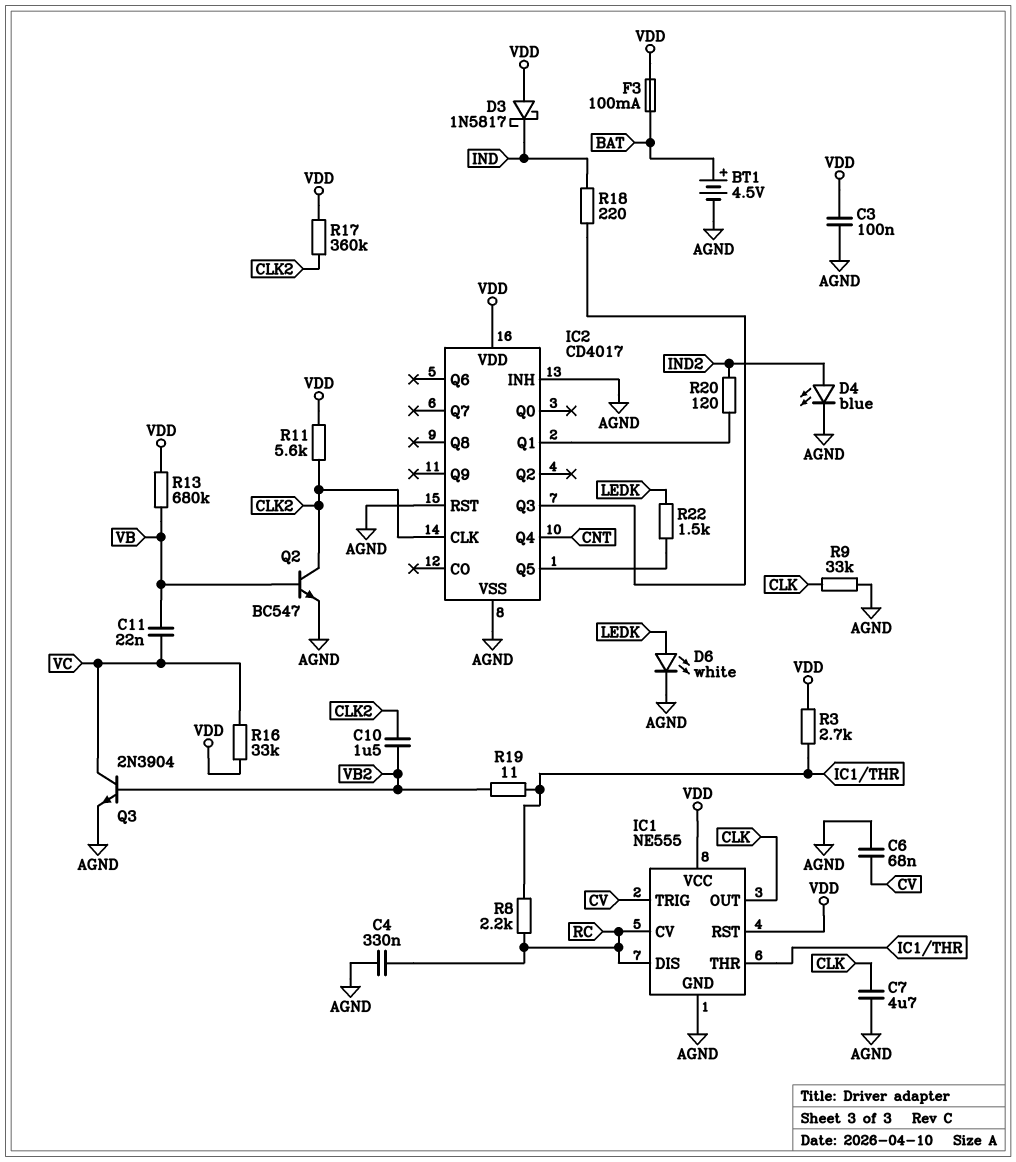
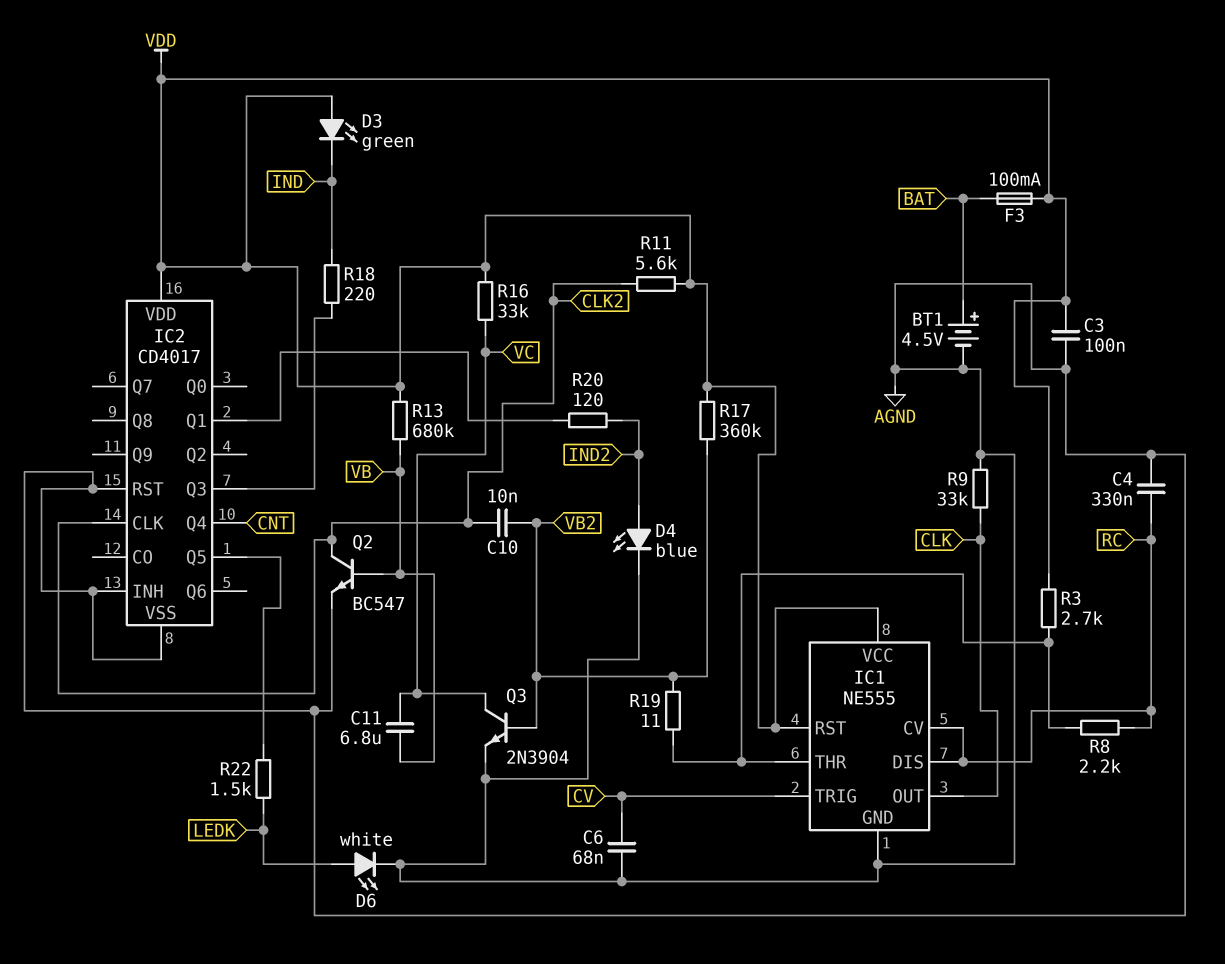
C7: 4.7uF (AGND, CLK) -> none
C10: 1.5uF (CLK2, VB2) -> 10nF (CLK2, VB2)
C11: 22nF (VB, VC) -> 6.8uF (VB, VC)
D3: schottky 1N5817 (A VDD, K IND) -> LED green (A VDD, K IND)
R17: 360k (CLK2, VDD) -> 360k (VB2, VDD)

